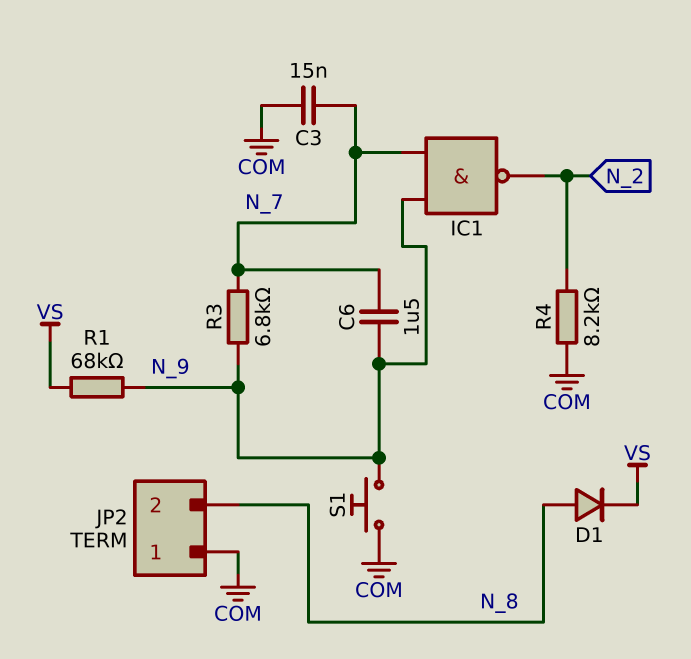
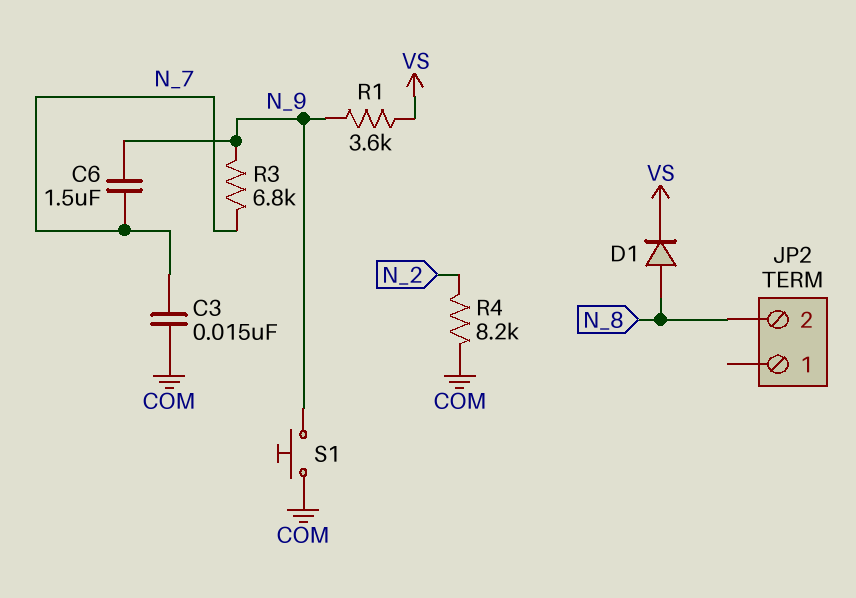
IC1: NAND (in N_7, in N_9, out N_2) -> none
JP2 pin 1: COM -> none
R1: 68k (N_9, VS) -> 3.6k (N_9, VS)

